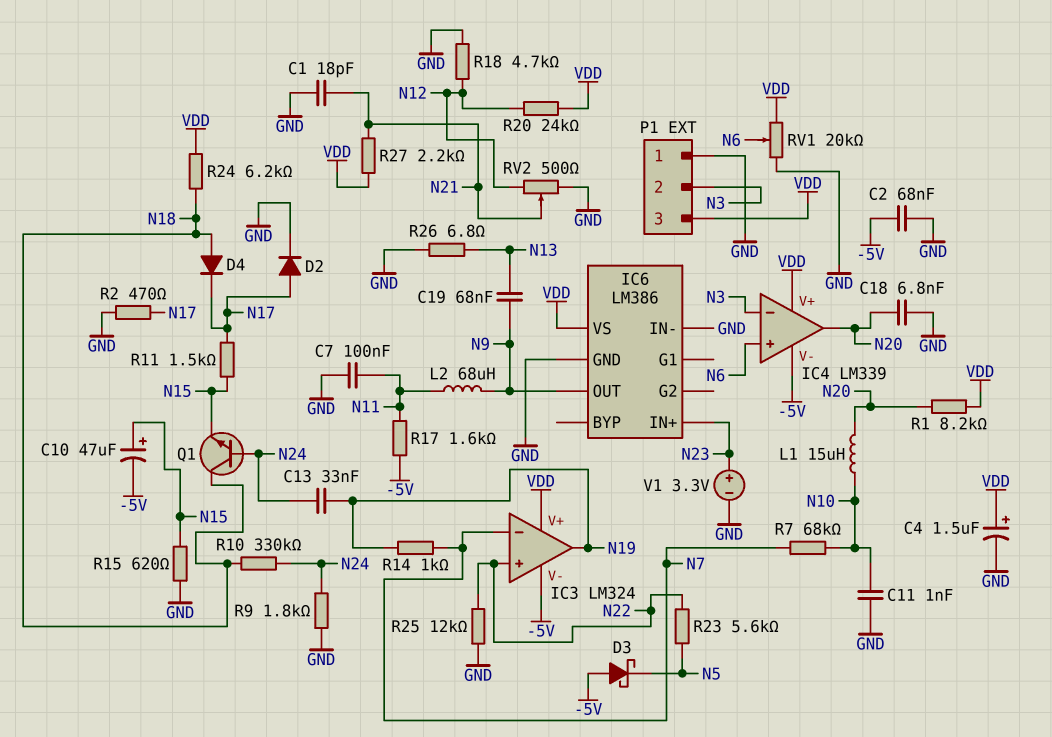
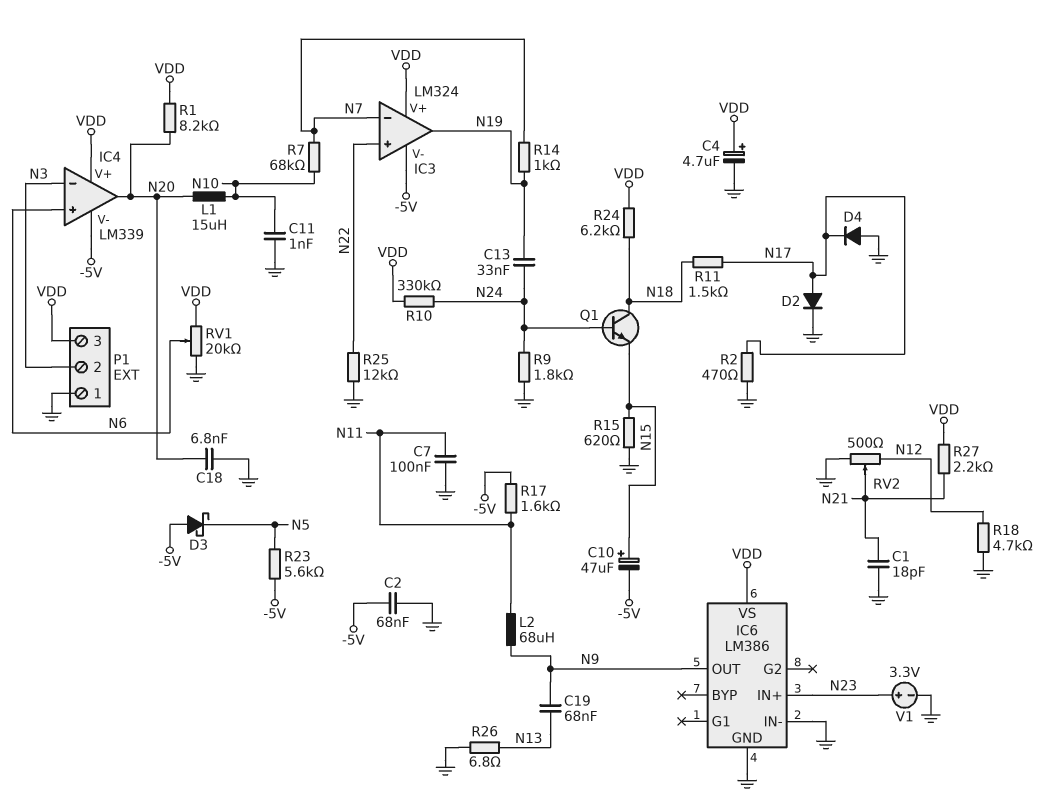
C4: 1.5uF (plus VDD, minus GND) -> 4.7uF (plus VDD, minus GND)
D4: diode (A N18, K N17) -> diode (A GND, K N17)
R10: 330k (N18, N24) -> 330k (N24, VDD)
R11: 1.5k (N15, N17) -> 1.5k (N17, N18)
R20: 24k (N12, VDD) -> none
R23: 5.6k (N5, N22) -> 5.6k (-5V, N5)

